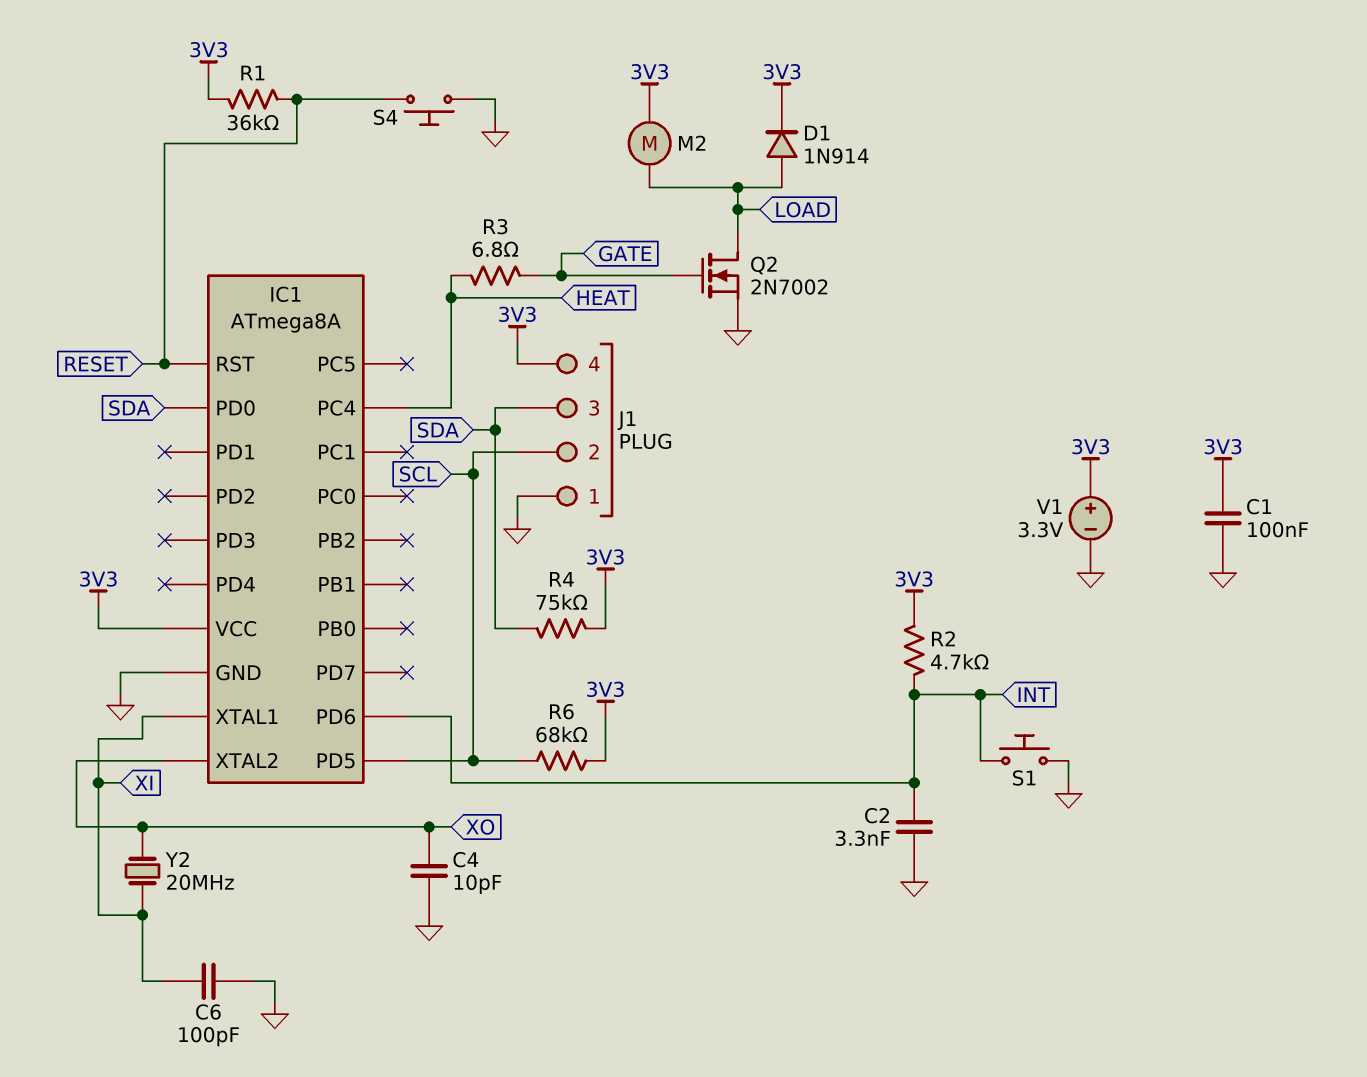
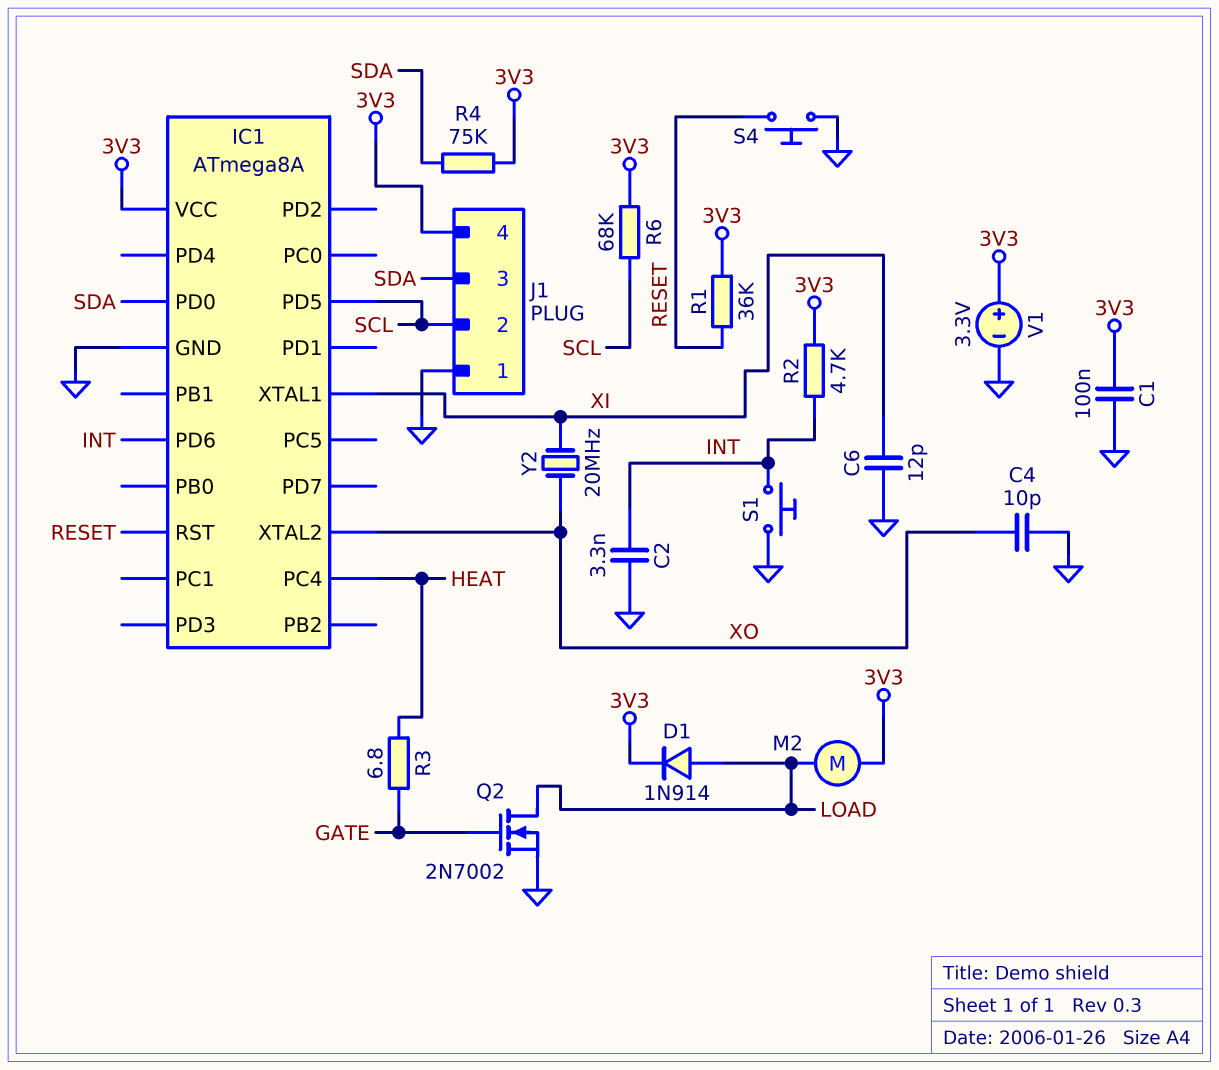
C6: 100pF (GND, XI) -> 12pF (GND, XI)

